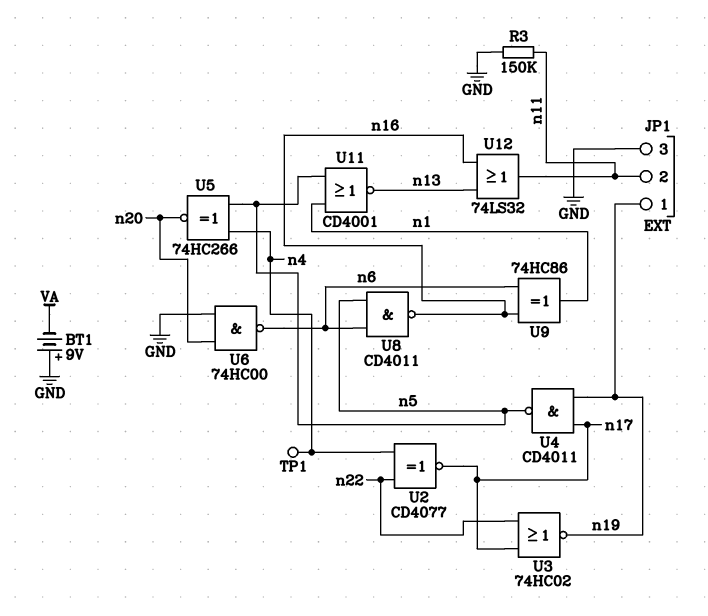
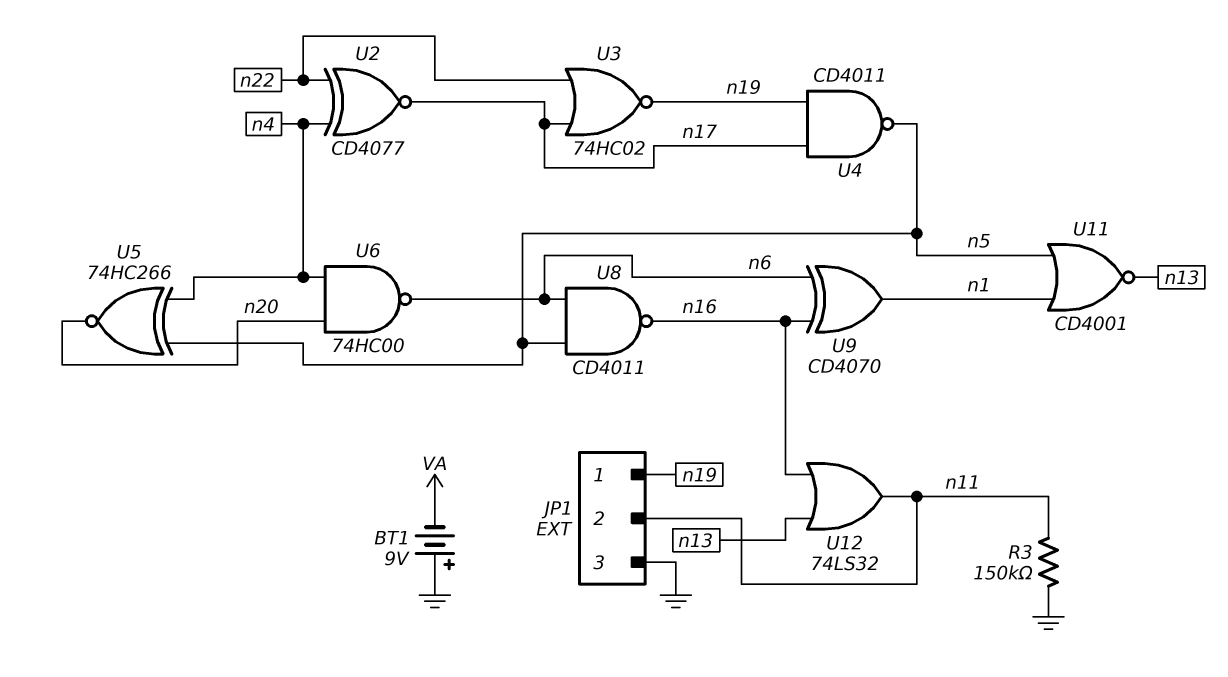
TP1: test point (n4) -> none
U6: NAND 74HC00 (in GND, in n20, out n6) -> NAND 74HC00 (in n4, in n20, out n6)
U9: XOR 74HC86 (in n6, in n16, out n1) -> XOR CD4070 (in n6, in n16, out n1)

